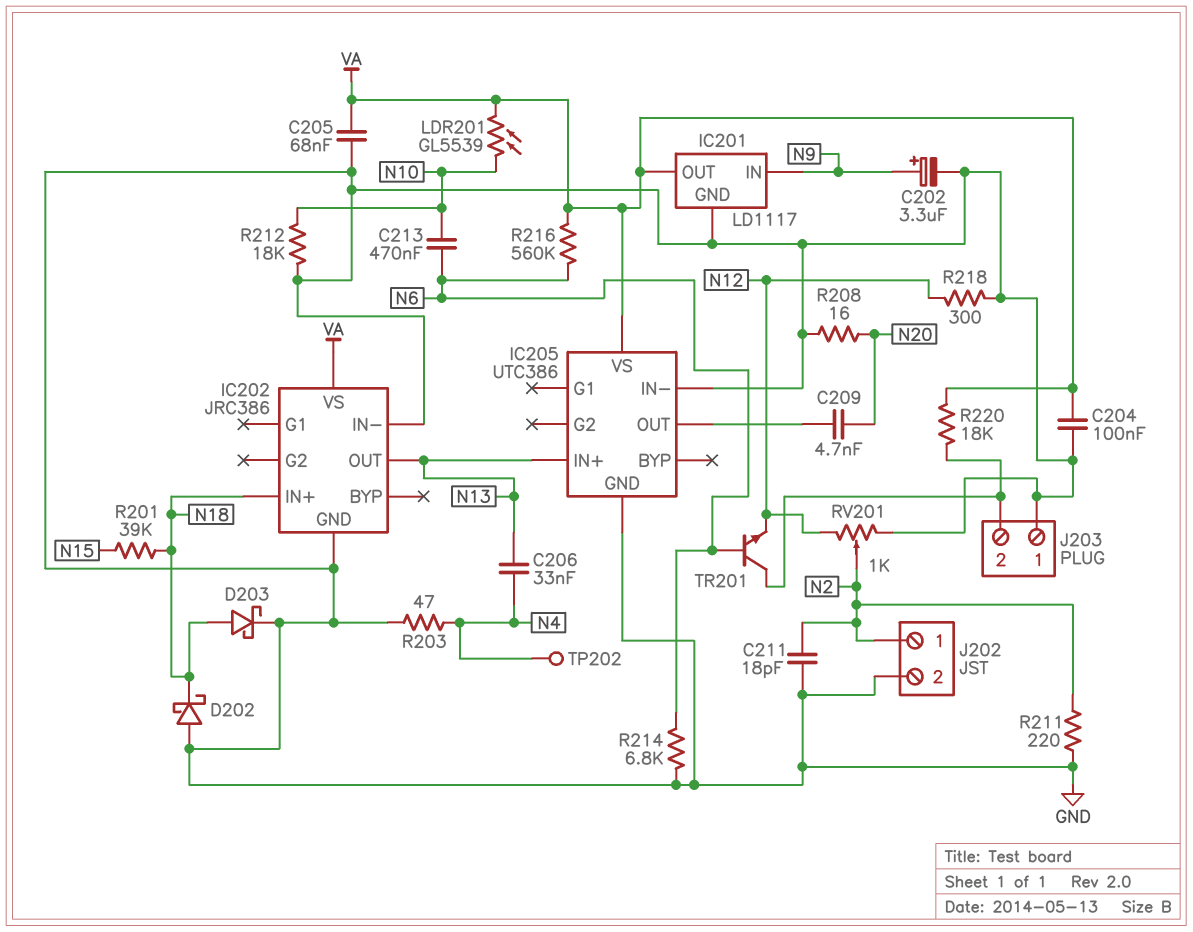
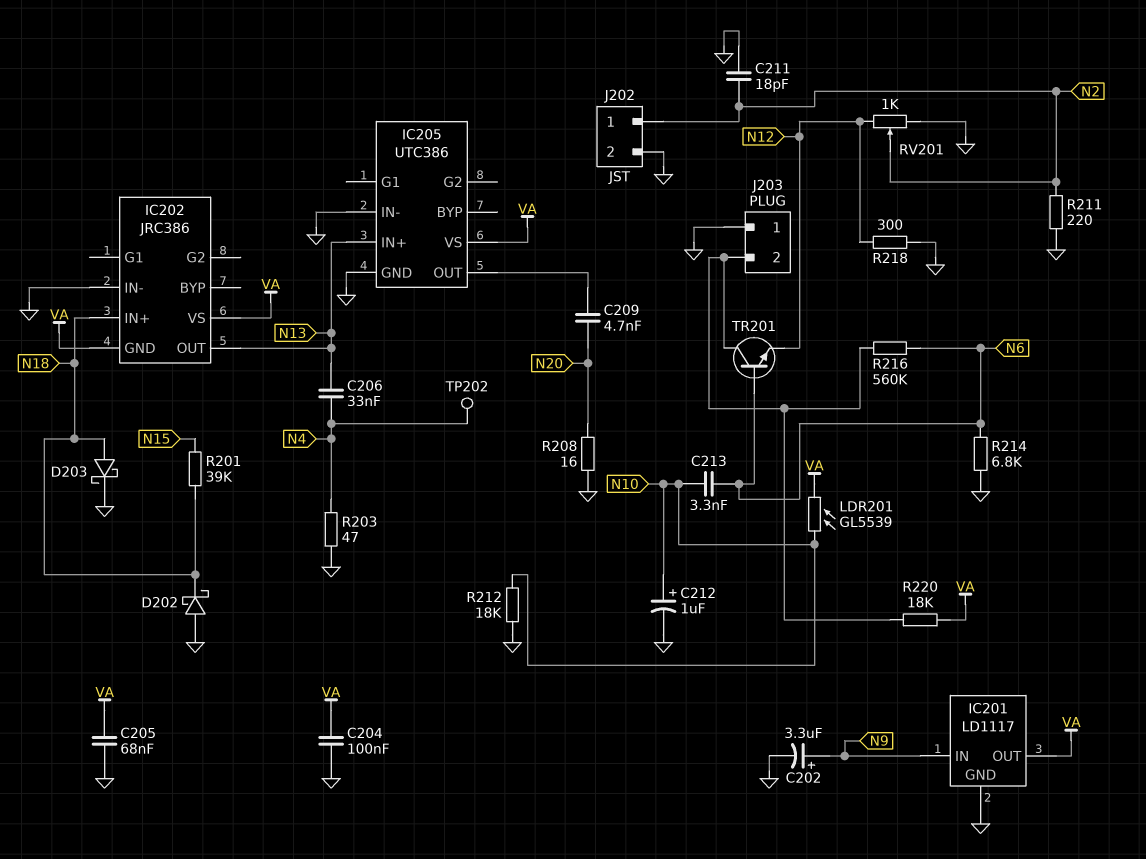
C212: none -> 1uF (plus N10, minus GND)
C213: 470nF (N6, N10) -> 3.3nF (N6, N10)
IC202 pin GND: GND -> VA
R216: 560k (N6, VA) -> 560k (J203/2, N6)

